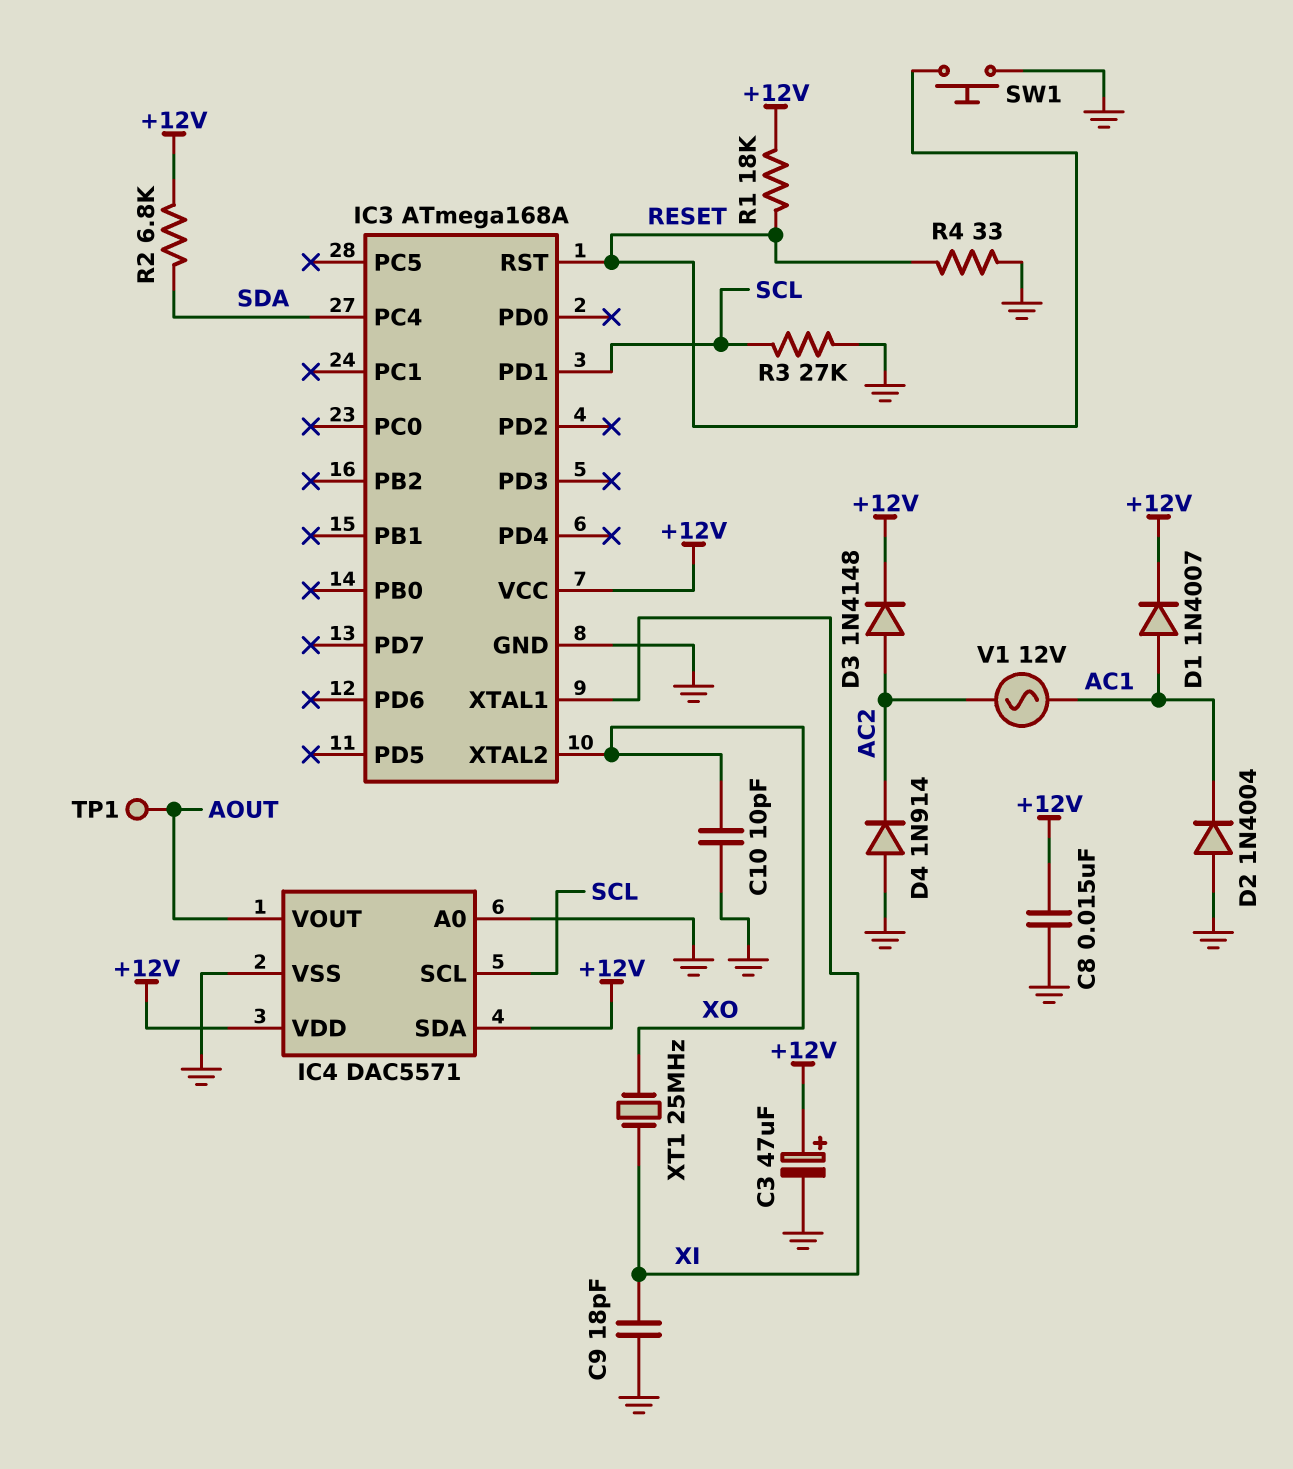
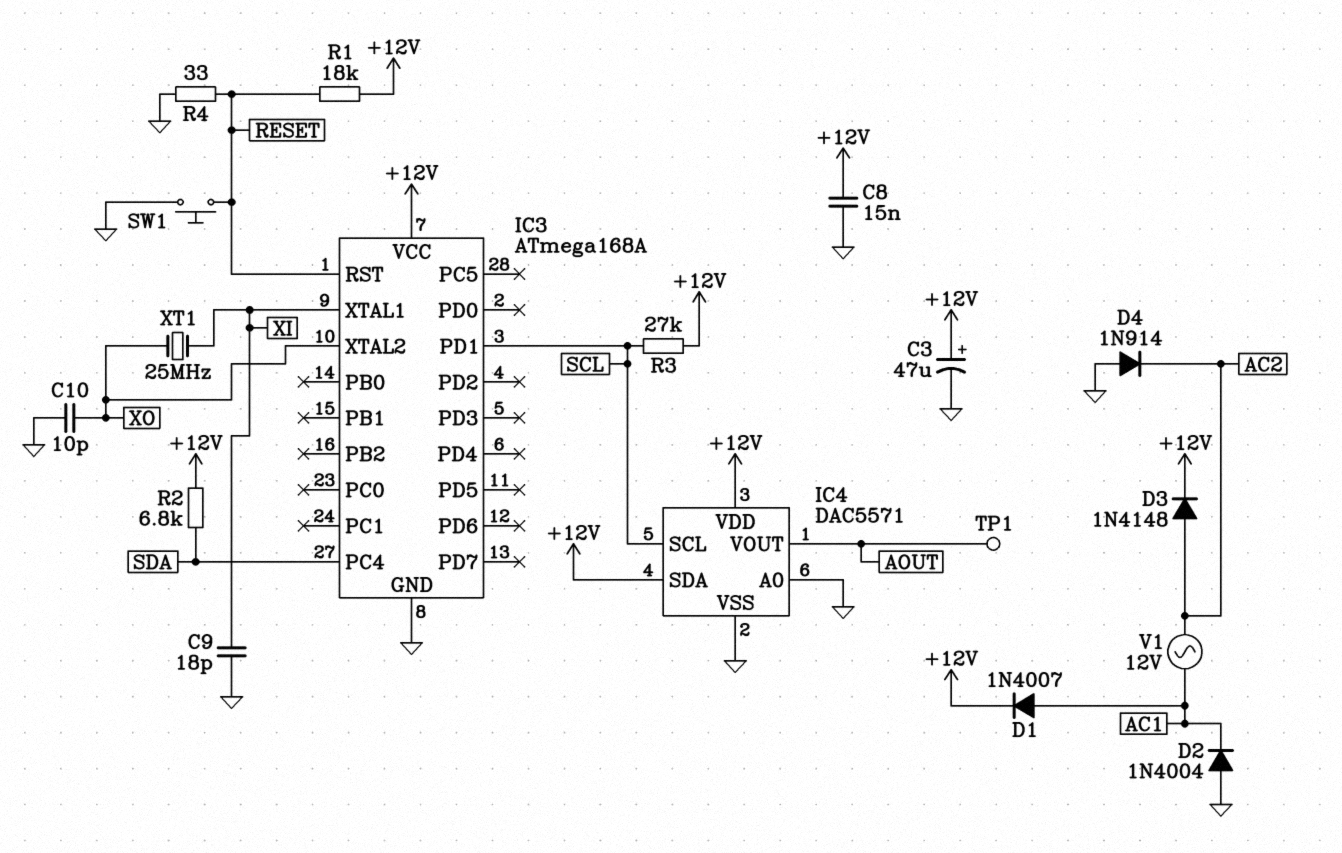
R3: 27k (GND, SCL) -> 27k (+12V, SCL)

